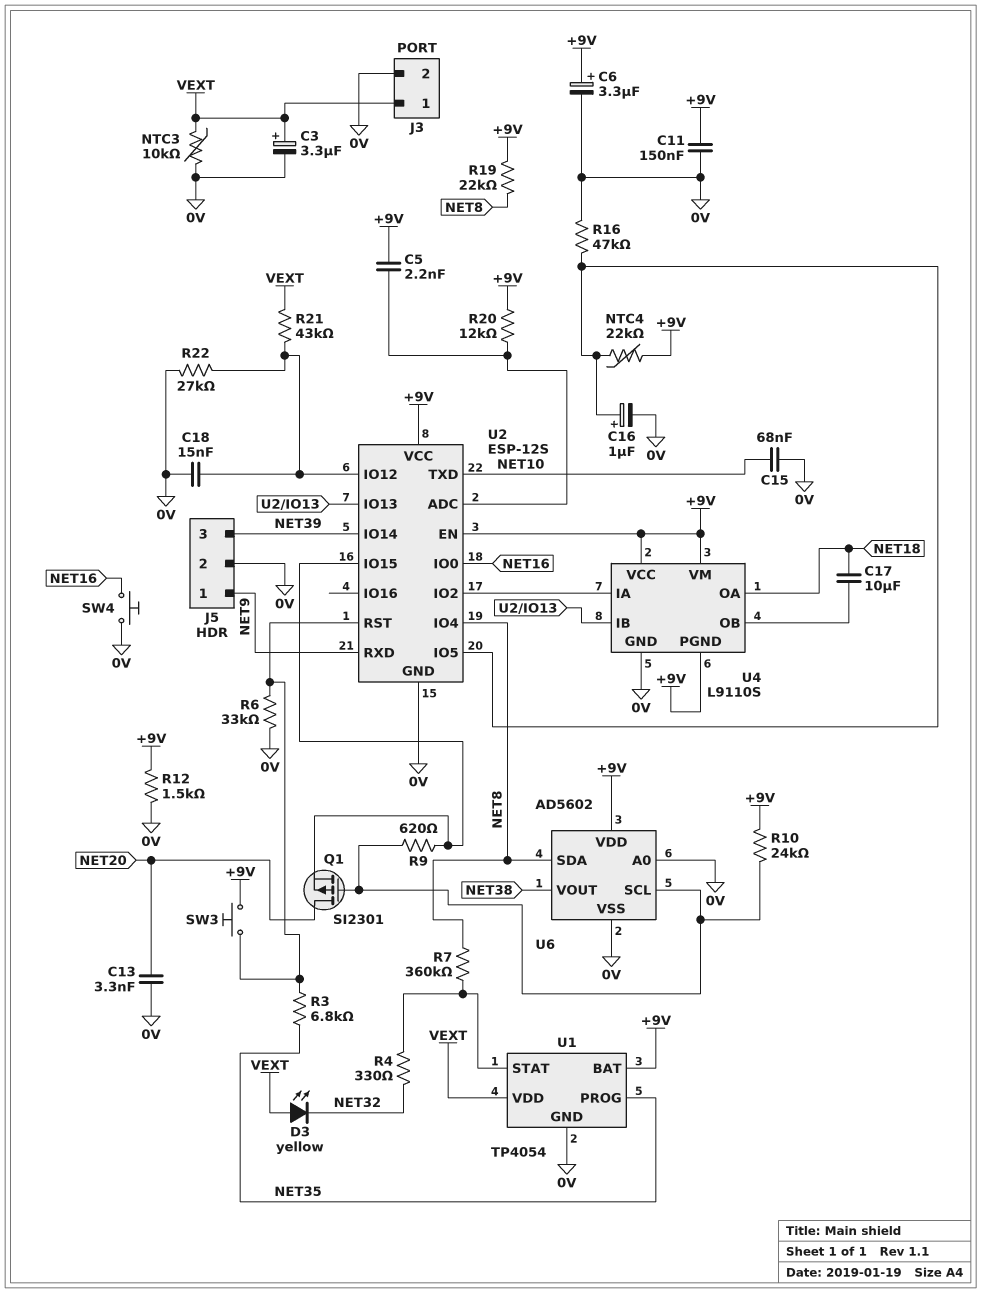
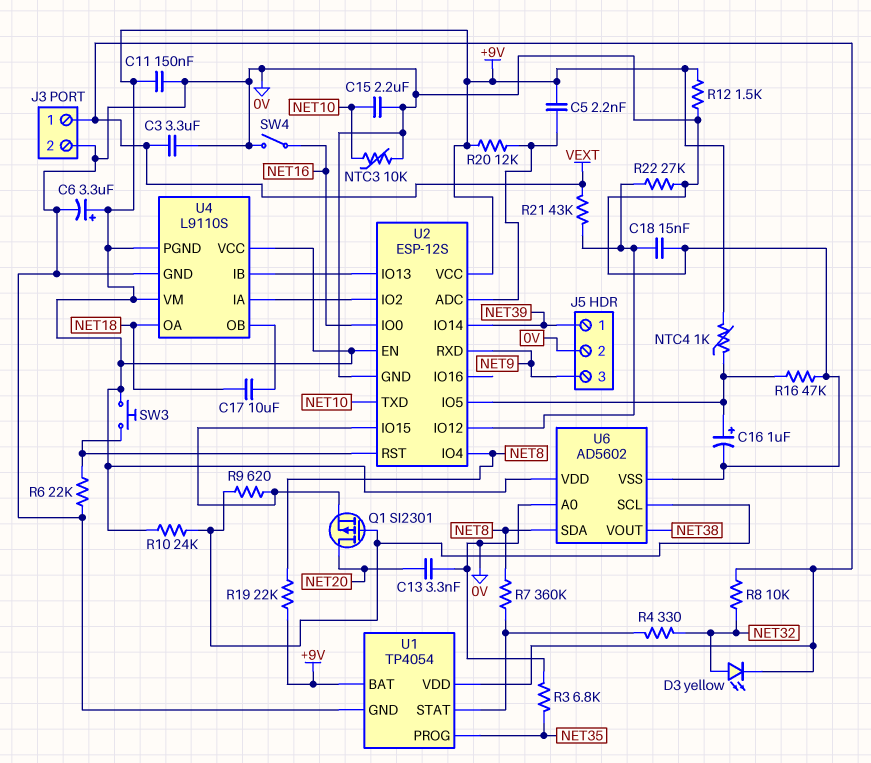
C3: 3.3uF (plus VEXT, minus 0V) -> 3.3uF (0V, VEXT)
C15: 68nF (0V, NET10) -> 2.2uF (0V, NET10)
D3: LED yellow (A VEXT, K NET32) -> LED yellow (A NET32, K VEXT)
J5 pin 1: NET9 -> NET39
J5 pin 3: NET39 -> NET9
NTC3: 10k (0V, VEXT) -> 10k (0V, NET10)
NTC4: 22k (+9V, U2/IO5) -> 1k (+9V, U2/IO5)
R3: 6.8k (NET35, U2/RST) -> 6.8k (0V, NET35)
R6: 33k (0V, U2/RST) -> 22k (0V, U2/RST)
R8: none -> 10k (NET32, VEXT)
SW4: button (0V, NET16) -> switch (0V, NET16)

